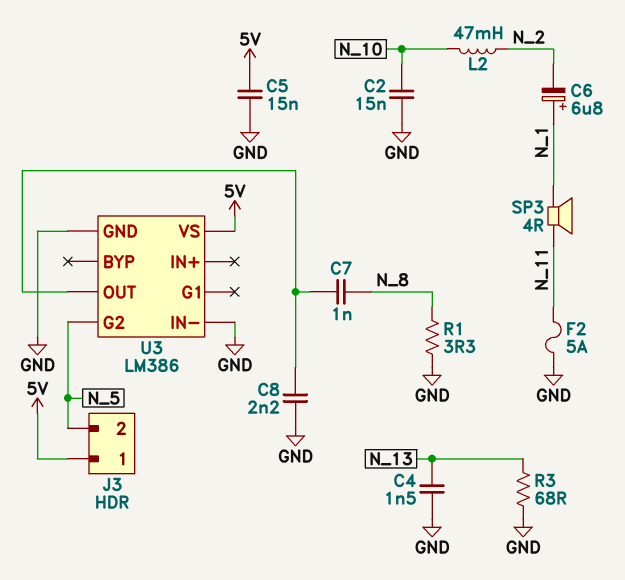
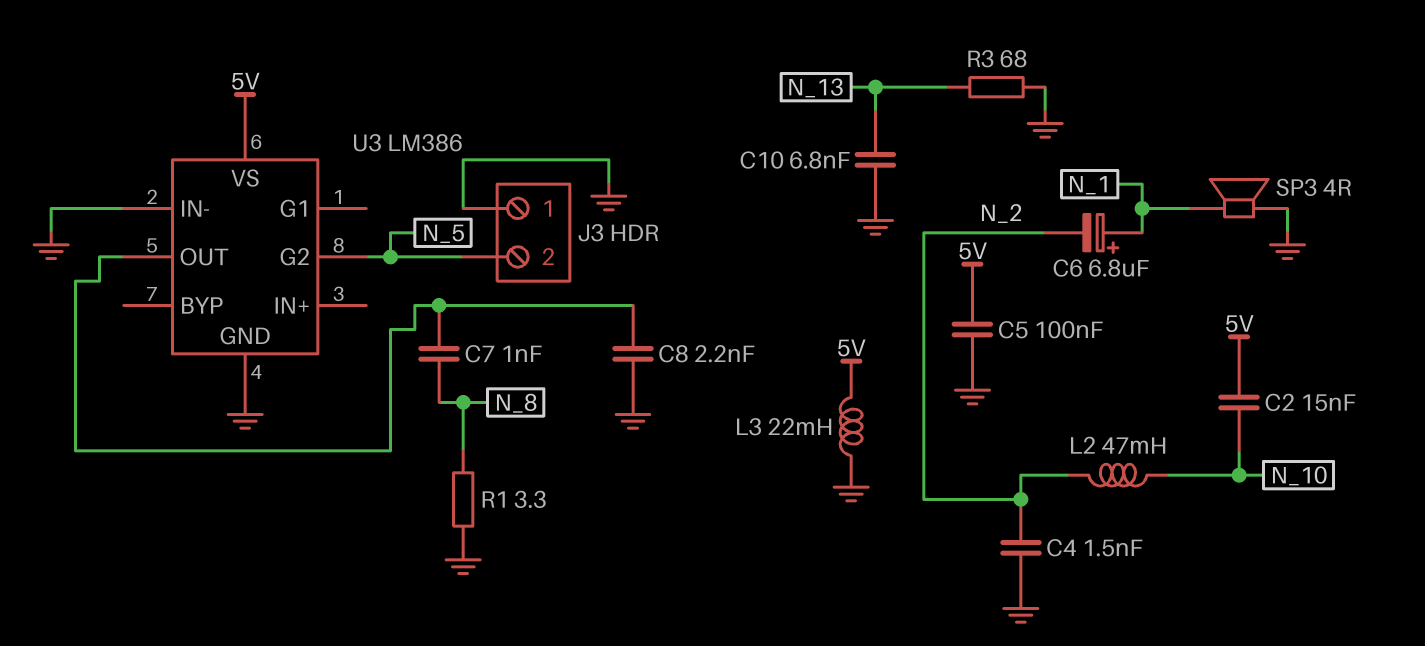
C2: 15nF (GND, N_10) -> 15nF (5V, N_10)
C4: 1.5nF (GND, N_13) -> 1.5nF (GND, N_2)
C5: 15nF (5V, GND) -> 100nF (5V, GND)
C10: none -> 6.8nF (GND, N_13)
F2: 5A (GND, N_11) -> none
J3 pin 1: 5V -> GND
L3: none -> 22mH (5V, GND)
SP3: speaker 4R (N_1, N_11) -> speaker 4R (GND, N_1)

